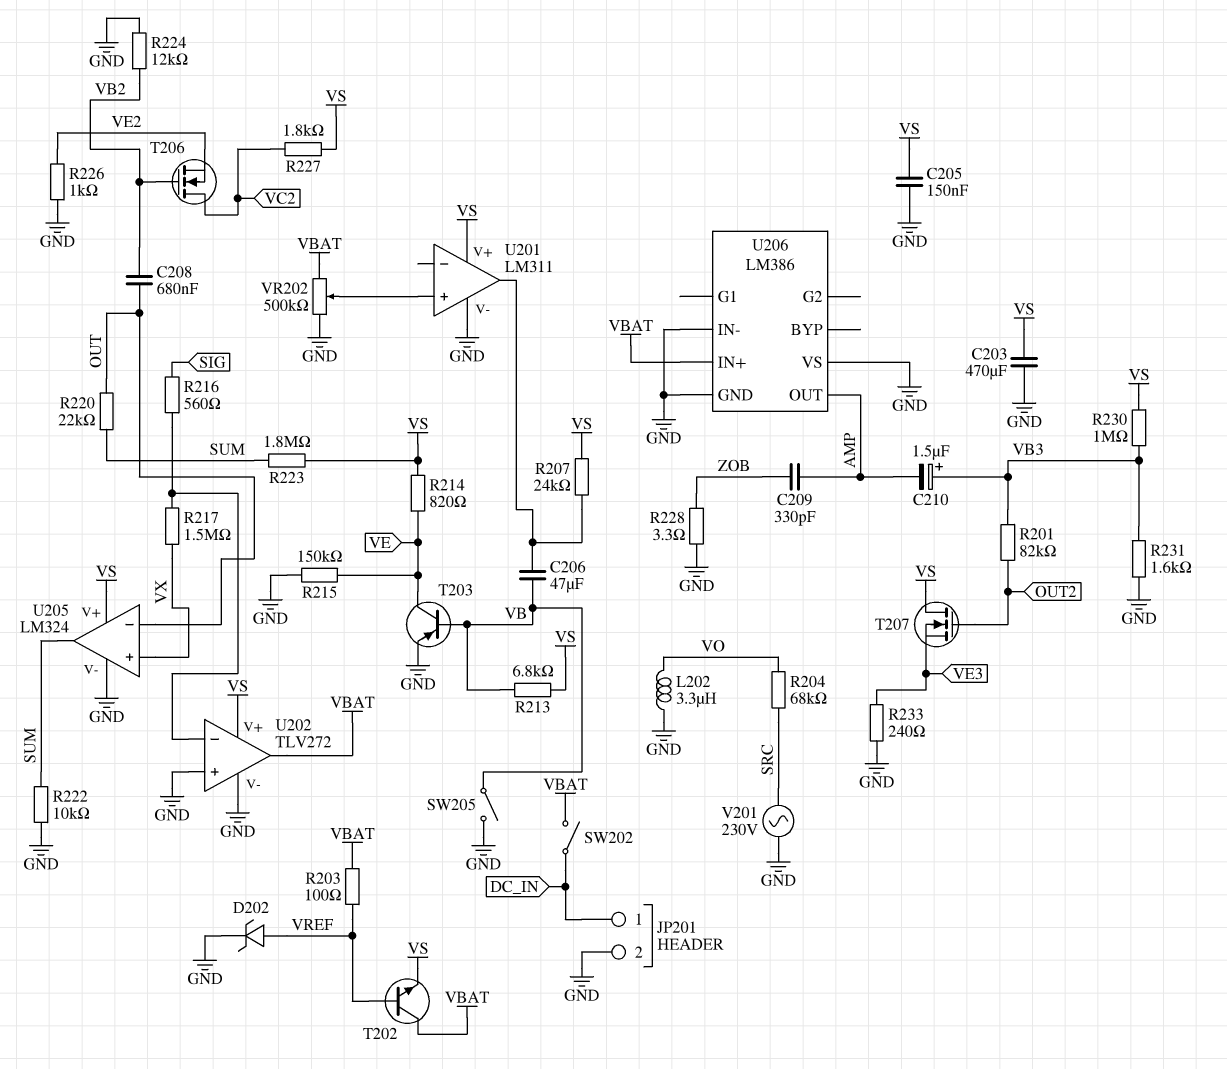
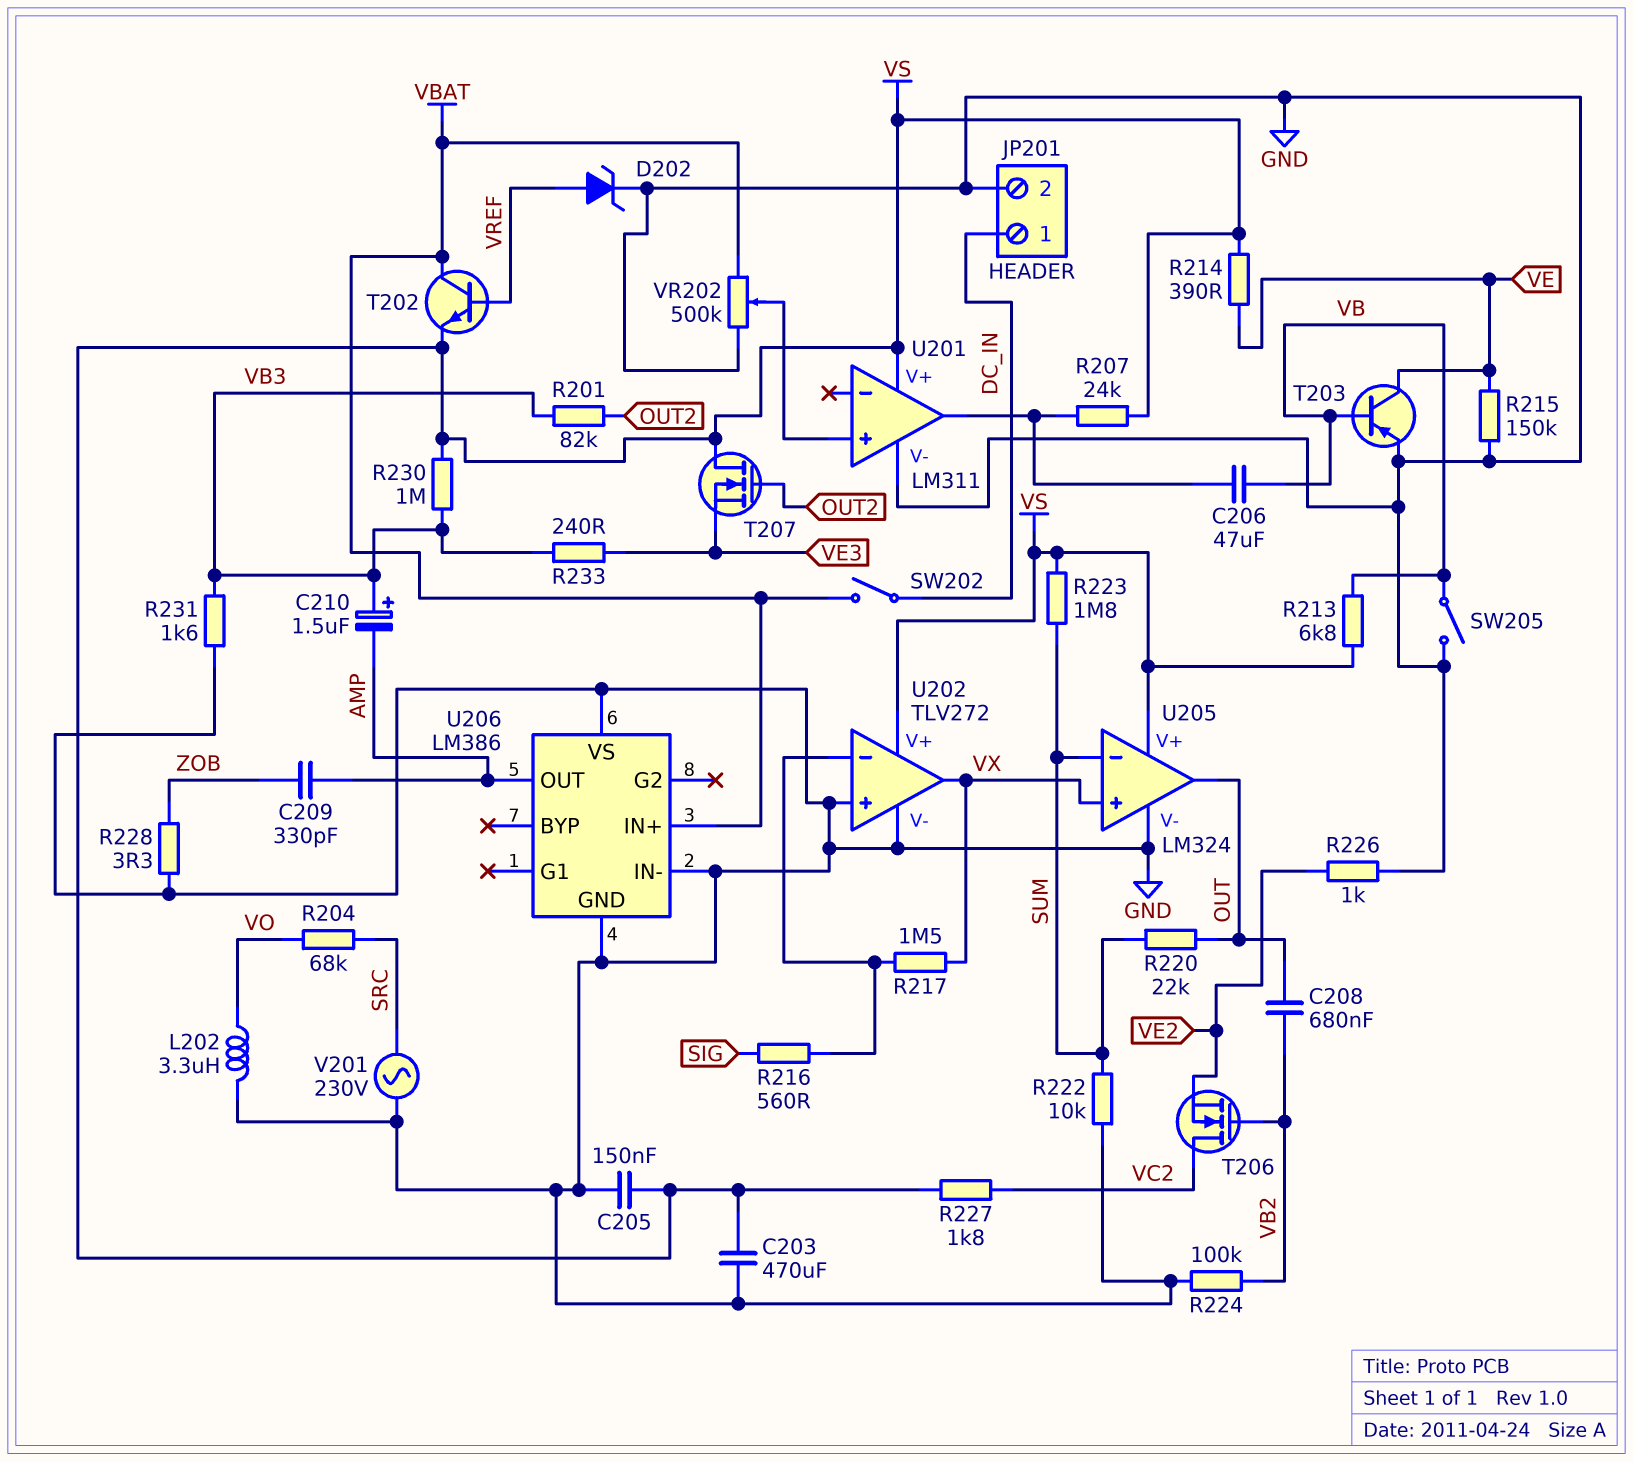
R203: 100 (VBAT, VREF) -> none
R214: 820 (VE, VS) -> 390 (VE, VS)
R224: 12k (GND, VB2) -> 100k (GND, VB2)
R233: 240 (GND, VE3) -> 240 (VB3, VE3)
U202 pin out: VBAT -> VX
U205 pin in-: OUT -> SUM
U205 pin out: SUM -> OUT

